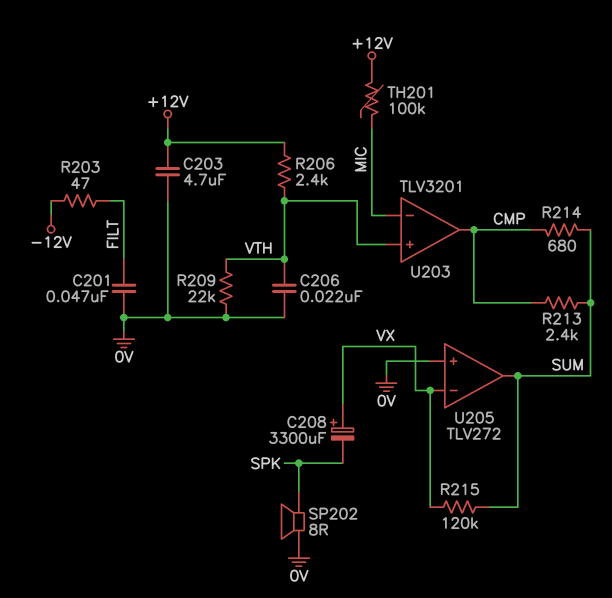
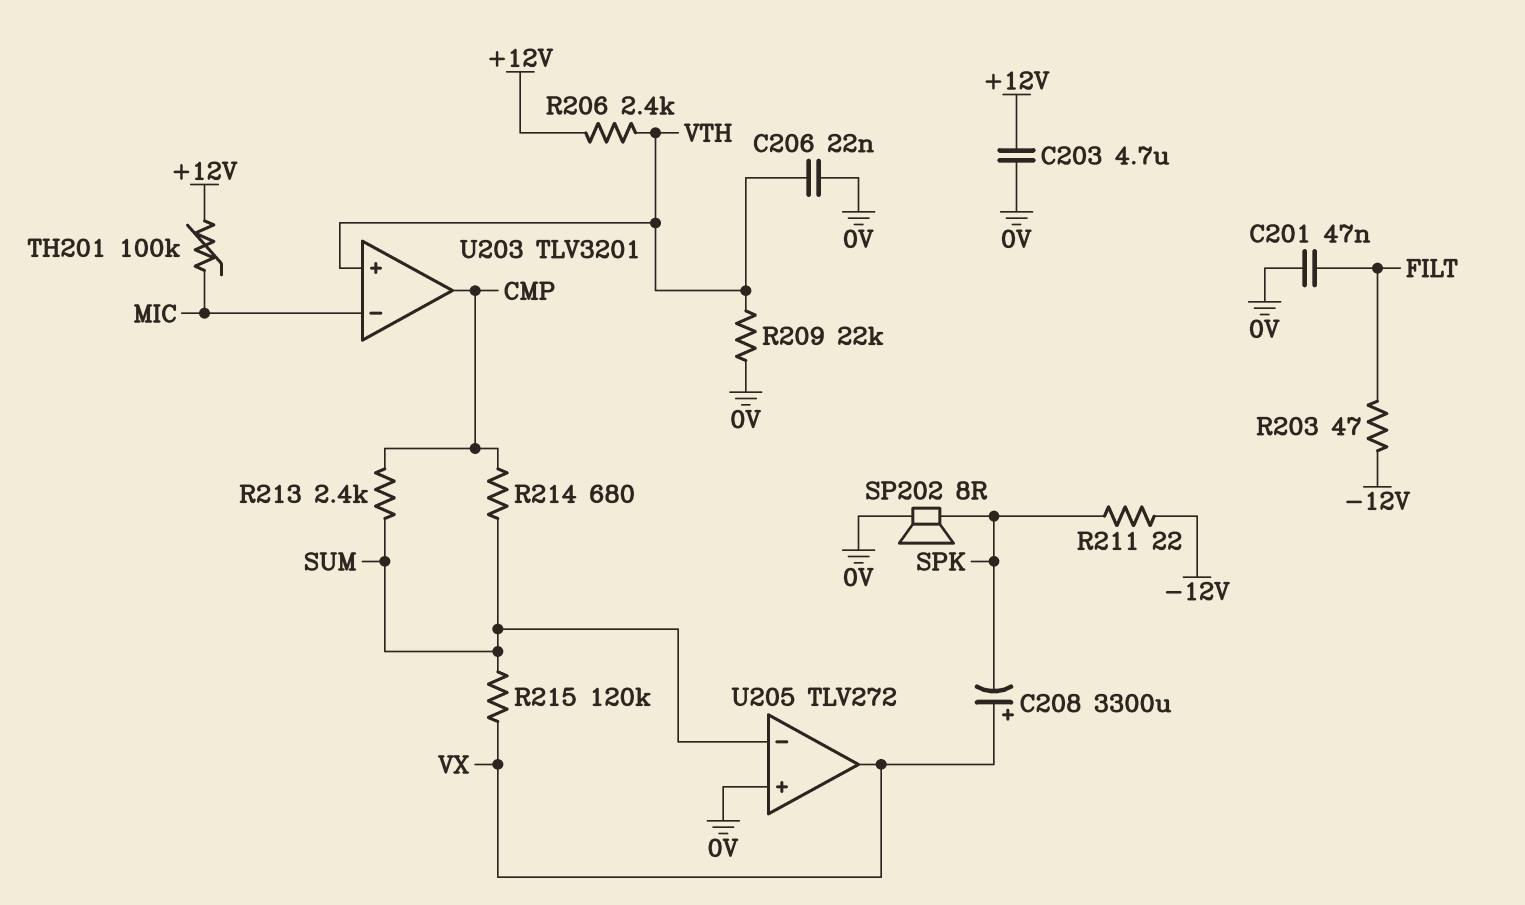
R211: none -> 22 (-12V, SPK)
U205 pin in-: VX -> SUM
U205 pin out: SUM -> VX

